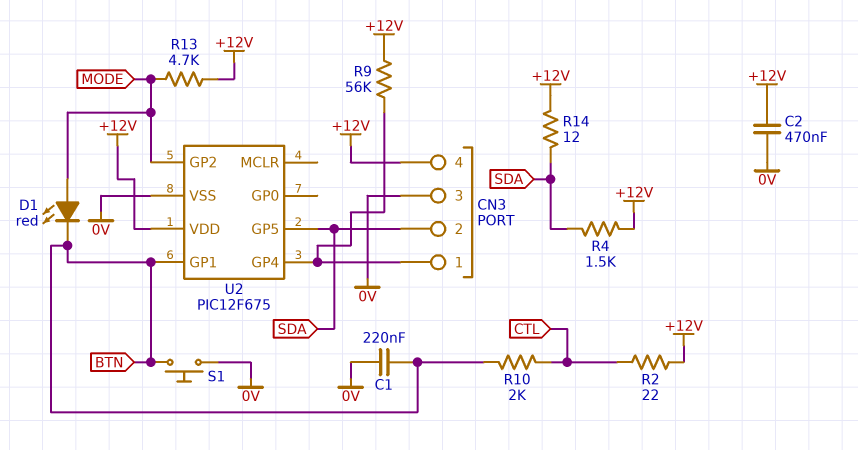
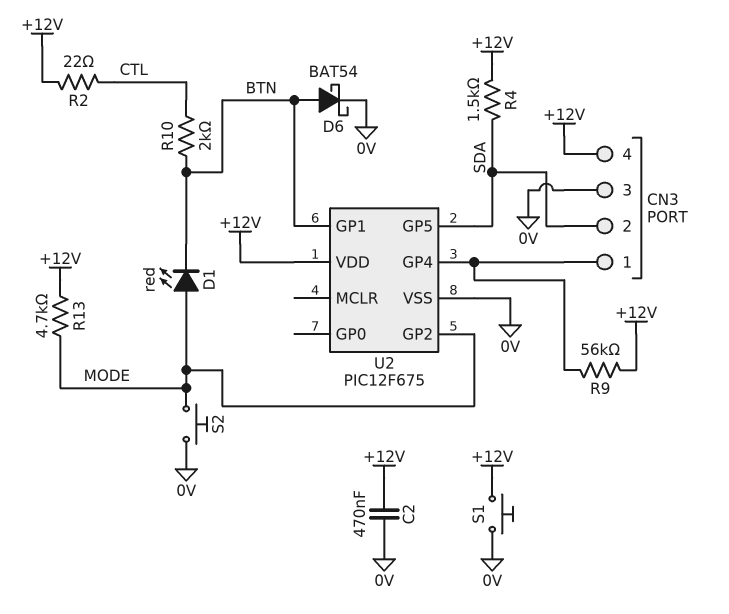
C1: 220nF (0V, BTN) -> none
D6: none -> schottky BAT54 (A BTN, K 0V)
R14: 12 (+12V, SDA) -> none
S1: button (0V, BTN) -> button (+12V, 0V)
S2: none -> button (0V, MODE)

